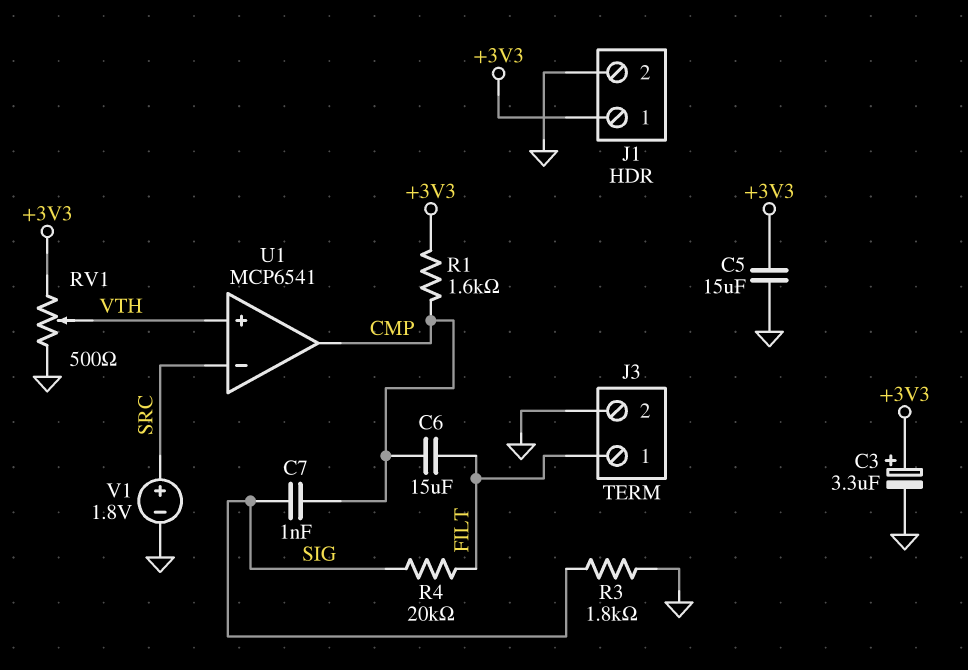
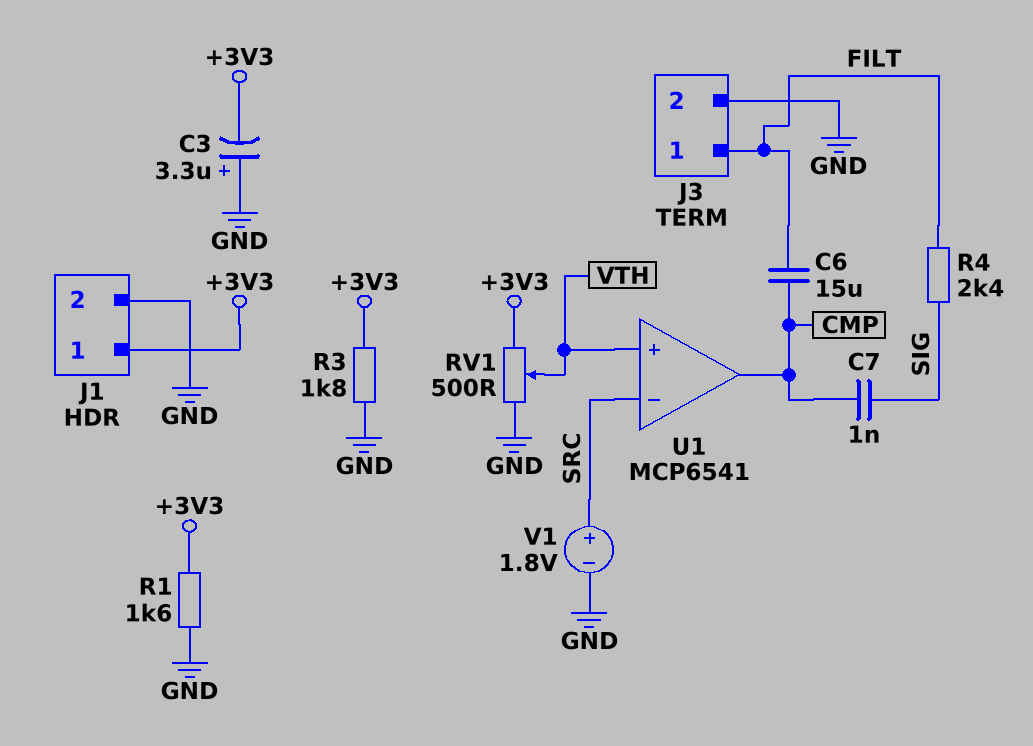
C3: 3.3uF (plus +3V3, minus GND) -> 3.3uF (plus GND, minus +3V3)
C5: 15uF (+3V3, GND) -> none
R1: 1.6k (+3V3, CMP) -> 1.6k (+3V3, GND)
R3: 1.8k (GND, SIG) -> 1.8k (+3V3, GND)
R4: 20k (FILT, SIG) -> 2.4k (FILT, SIG)

